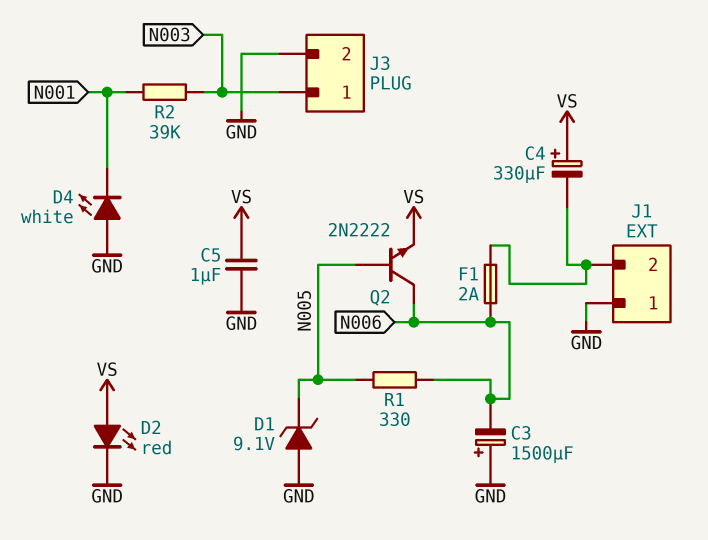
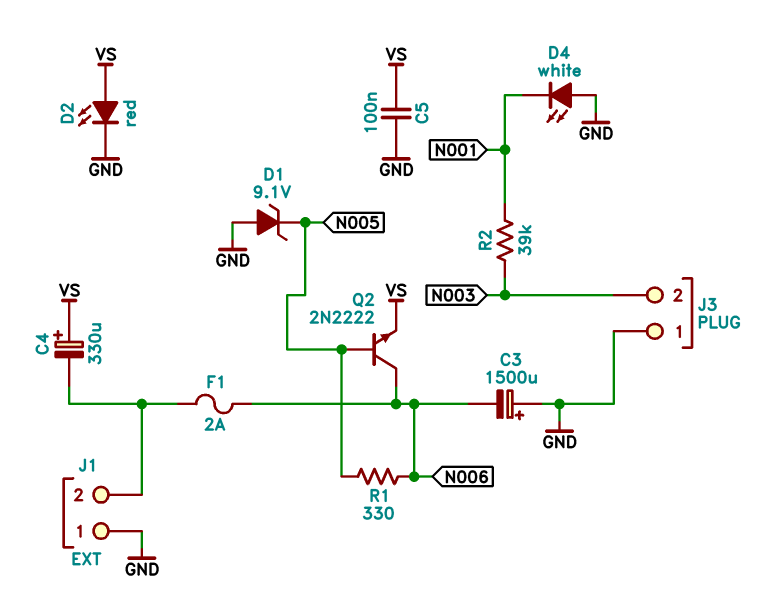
C5: 1uF (GND, VS) -> 100nF (GND, VS)
J3 pin 1: N003 -> GND
J3 pin 2: GND -> N003

